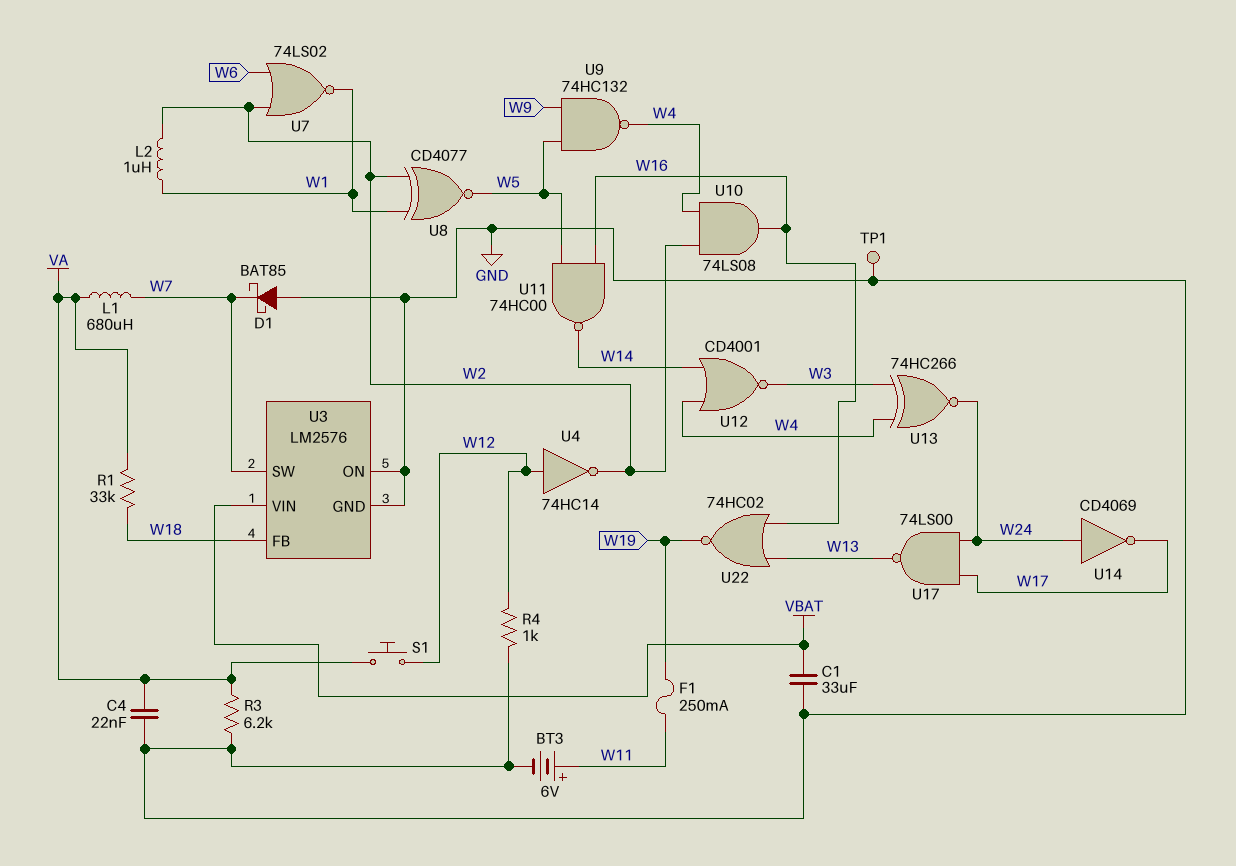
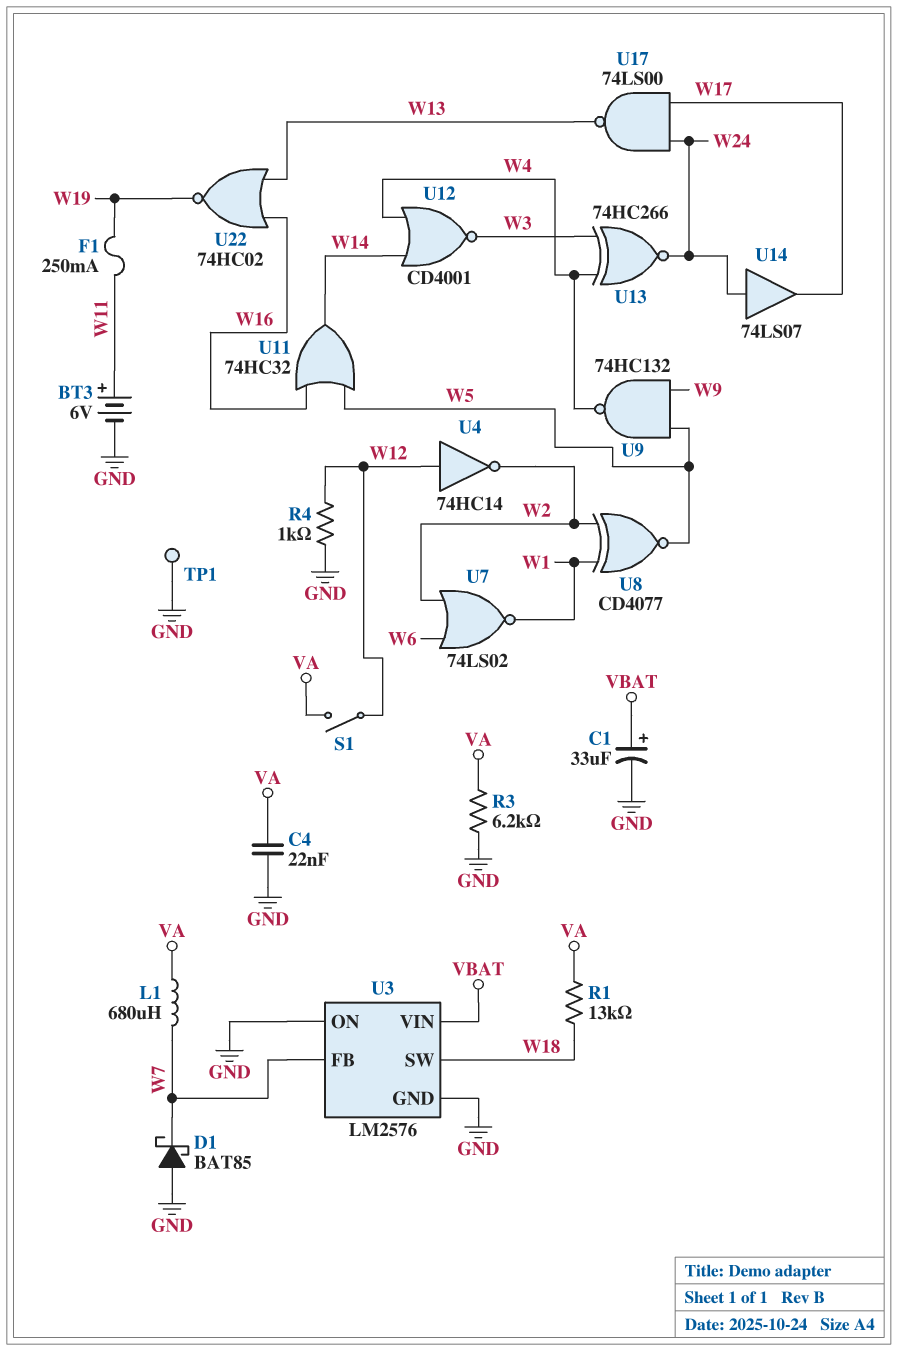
C1: 33uF (GND, VBAT) -> 33uF (plus VBAT, minus GND)
L2: 1uH (W1, W2) -> none
R1: 33k (VA, W18) -> 13k (VA, W18)
S1: button (VA, W12) -> switch (VA, W12)
U3 pin FB: W18 -> W7
U3 pin SW: W7 -> W18
U10: AND 74LS08 (in W2, in W4, out W16) -> none
U11: NAND 74HC00 (in W5, in W16, out W14) -> OR 74HC32 (in W5, in W16, out W14)
U14: NOT CD4069 (in W24, out W17) -> buffer 74LS07 (in W24, out W17)

